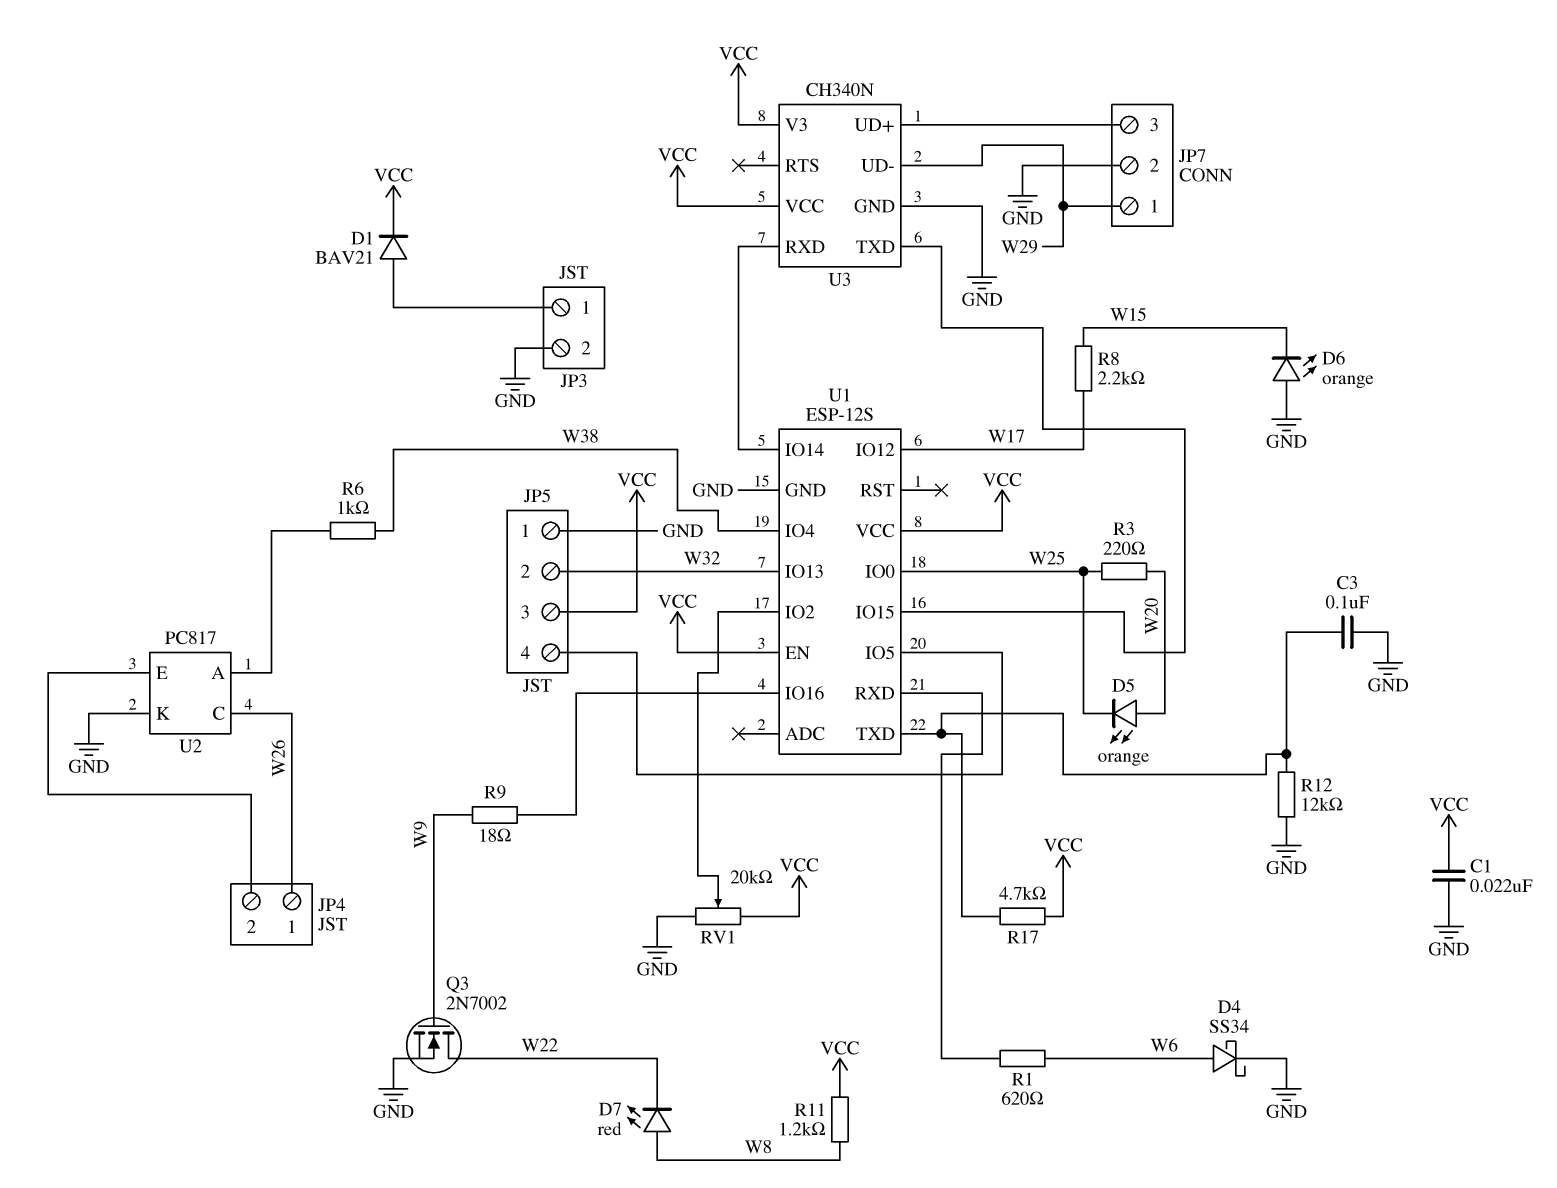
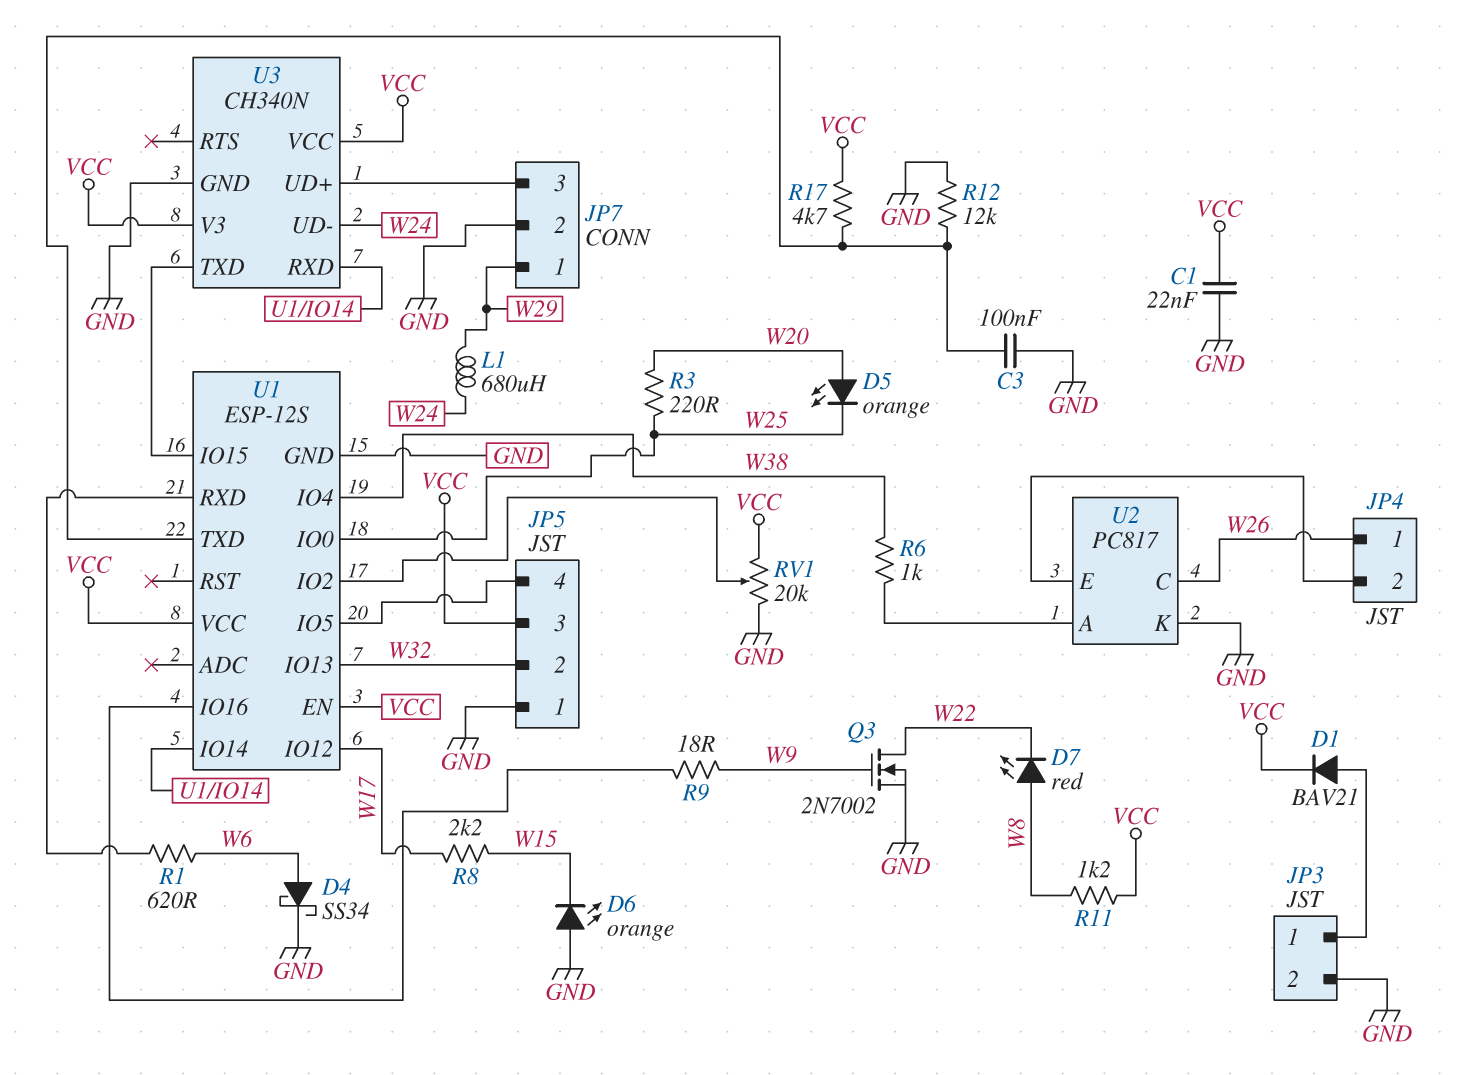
L1: none -> 680uH (W24, W29)
U3 pin UD-: W29 -> W24

